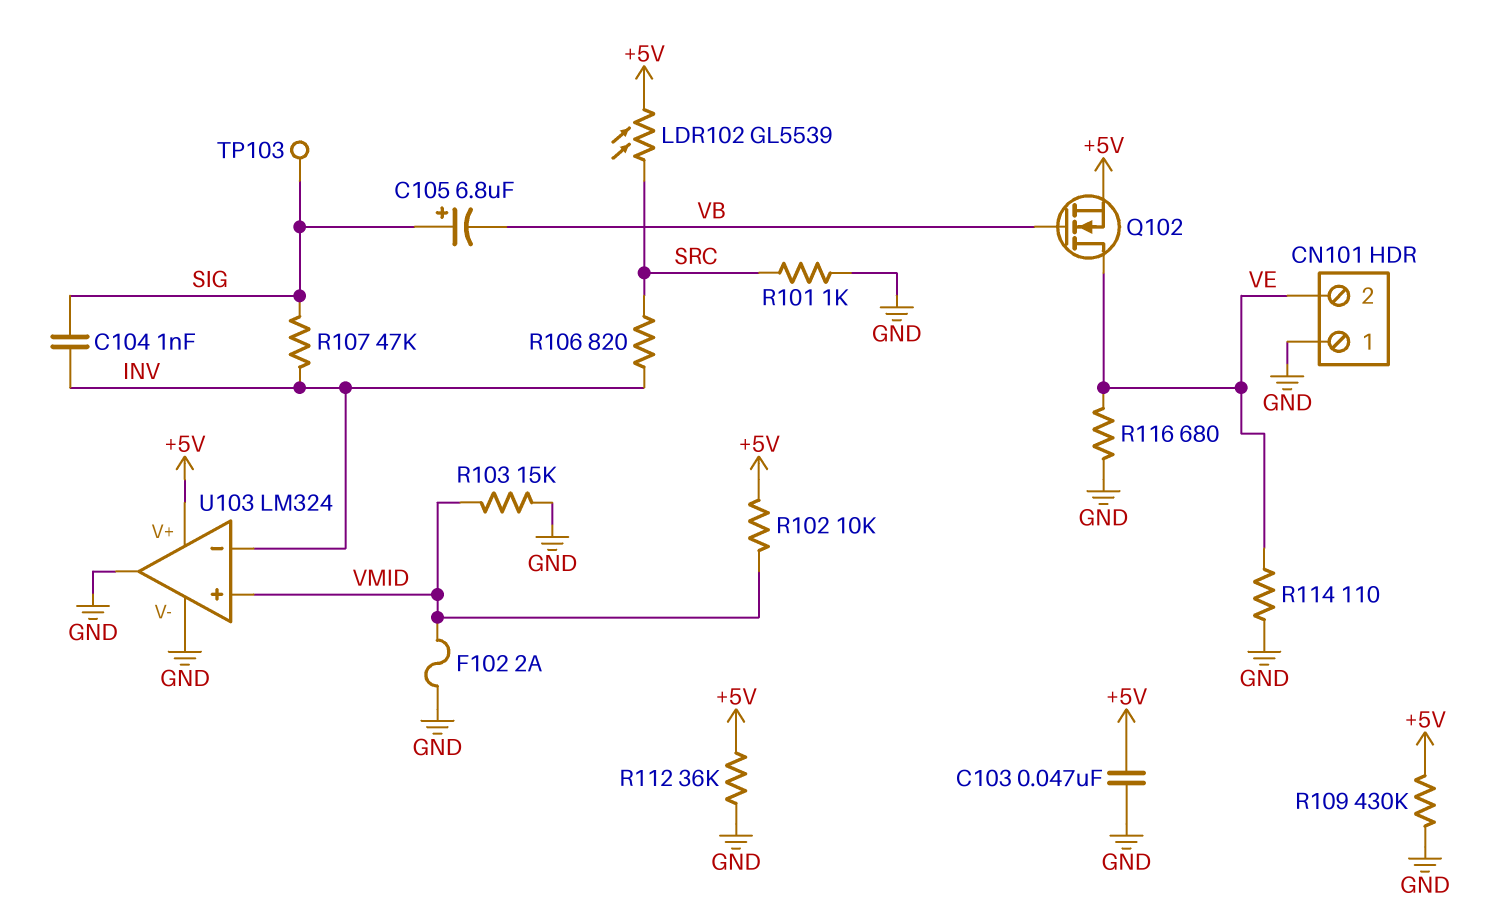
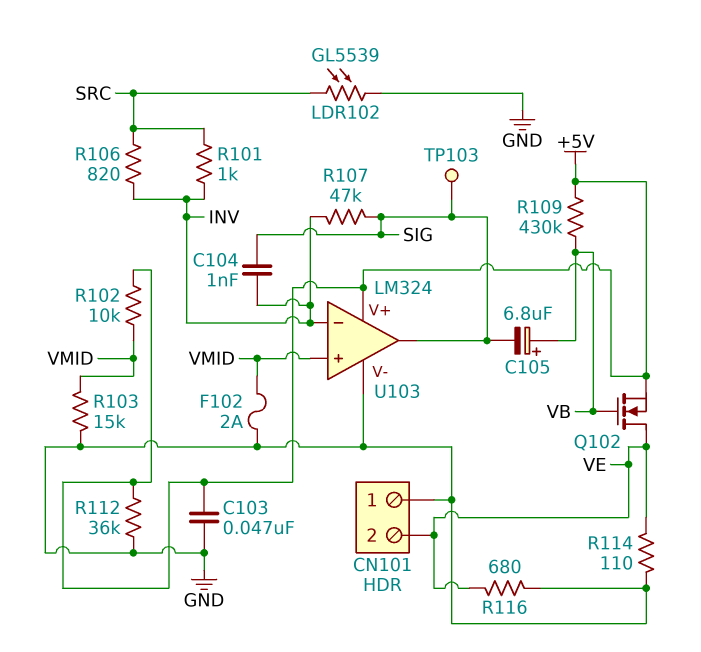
C105: 6.8uF (plus SIG, minus VB) -> 6.8uF (plus VB, minus SIG)
LDR102: GL5539 (+5V, SRC) -> GL5539 (GND, SRC)
R101: 1k (GND, SRC) -> 1k (INV, SRC)
R109: 430k (+5V, GND) -> 430k (+5V, VB)
U103 pin out: GND -> SIG

